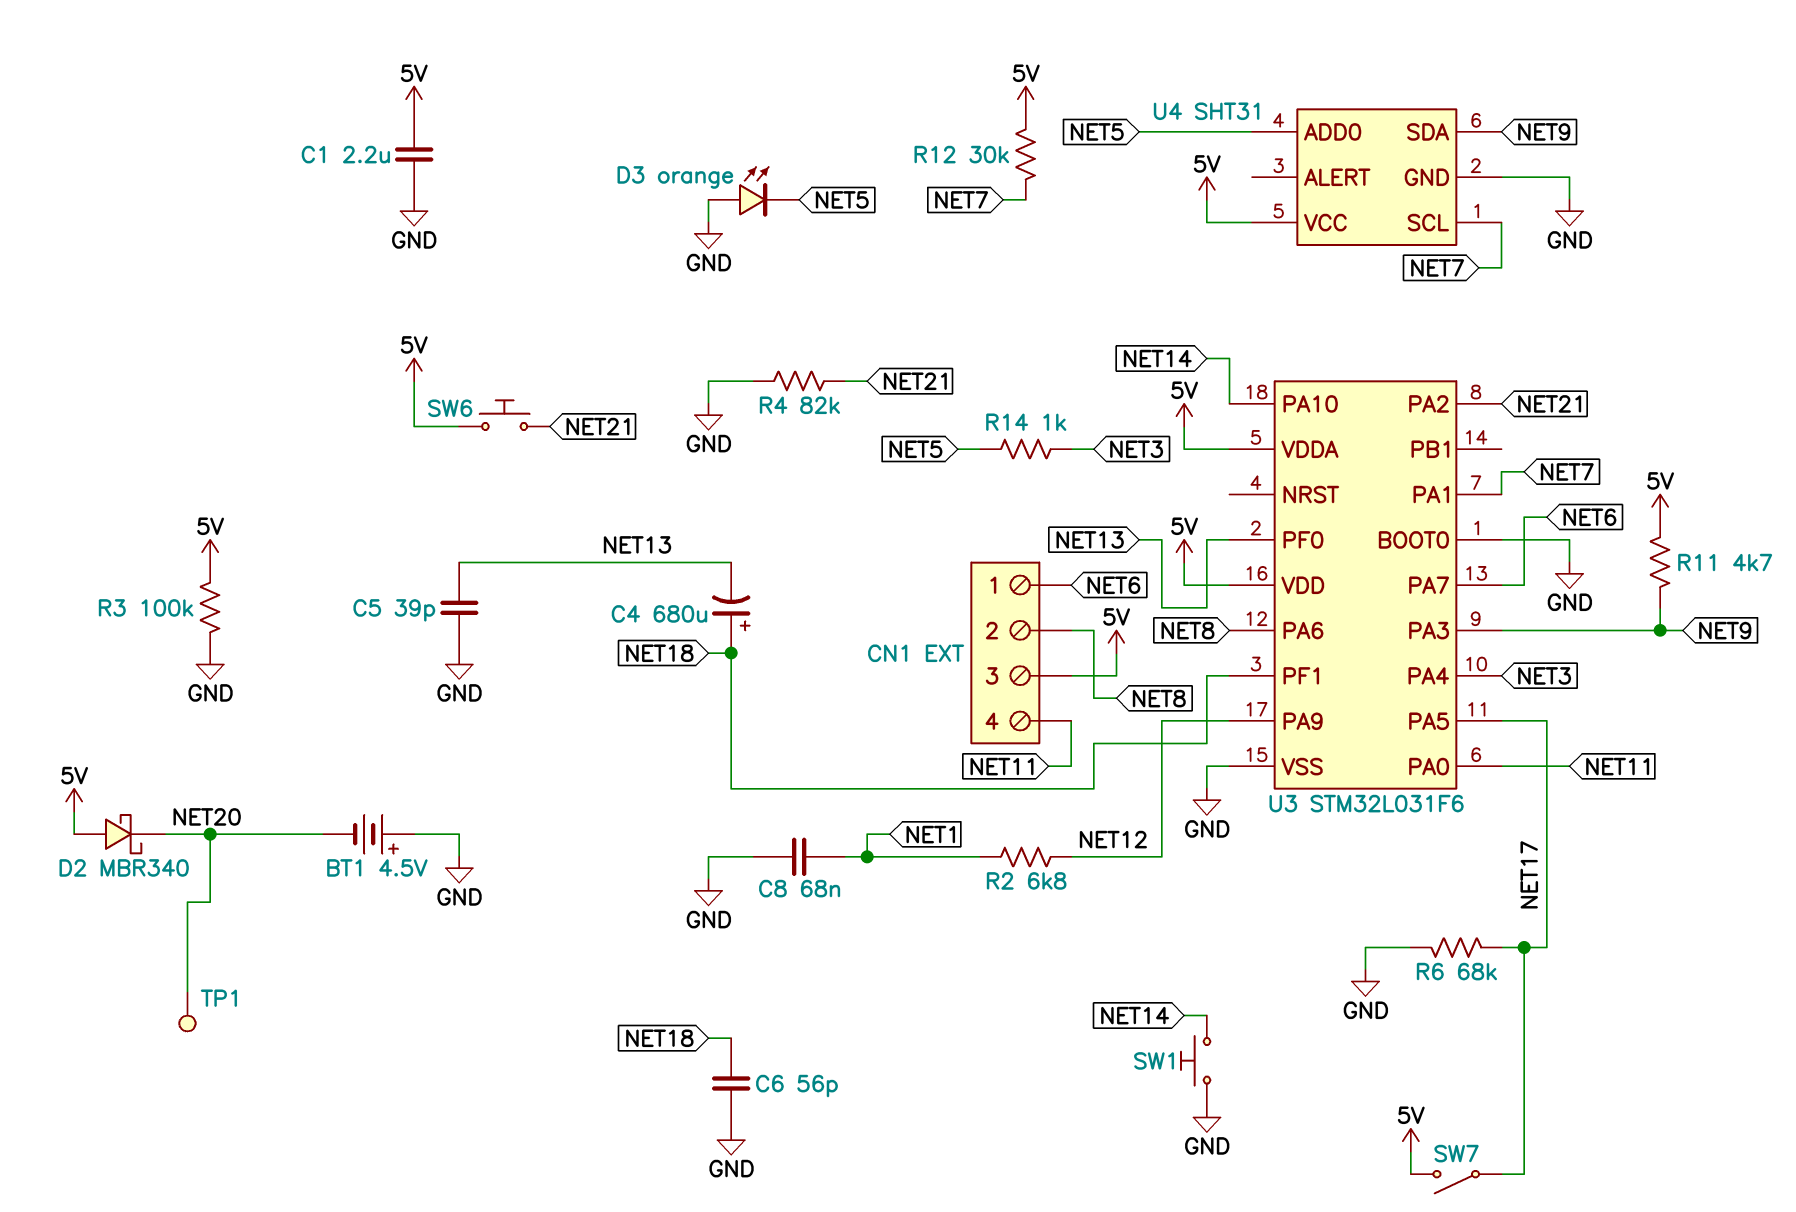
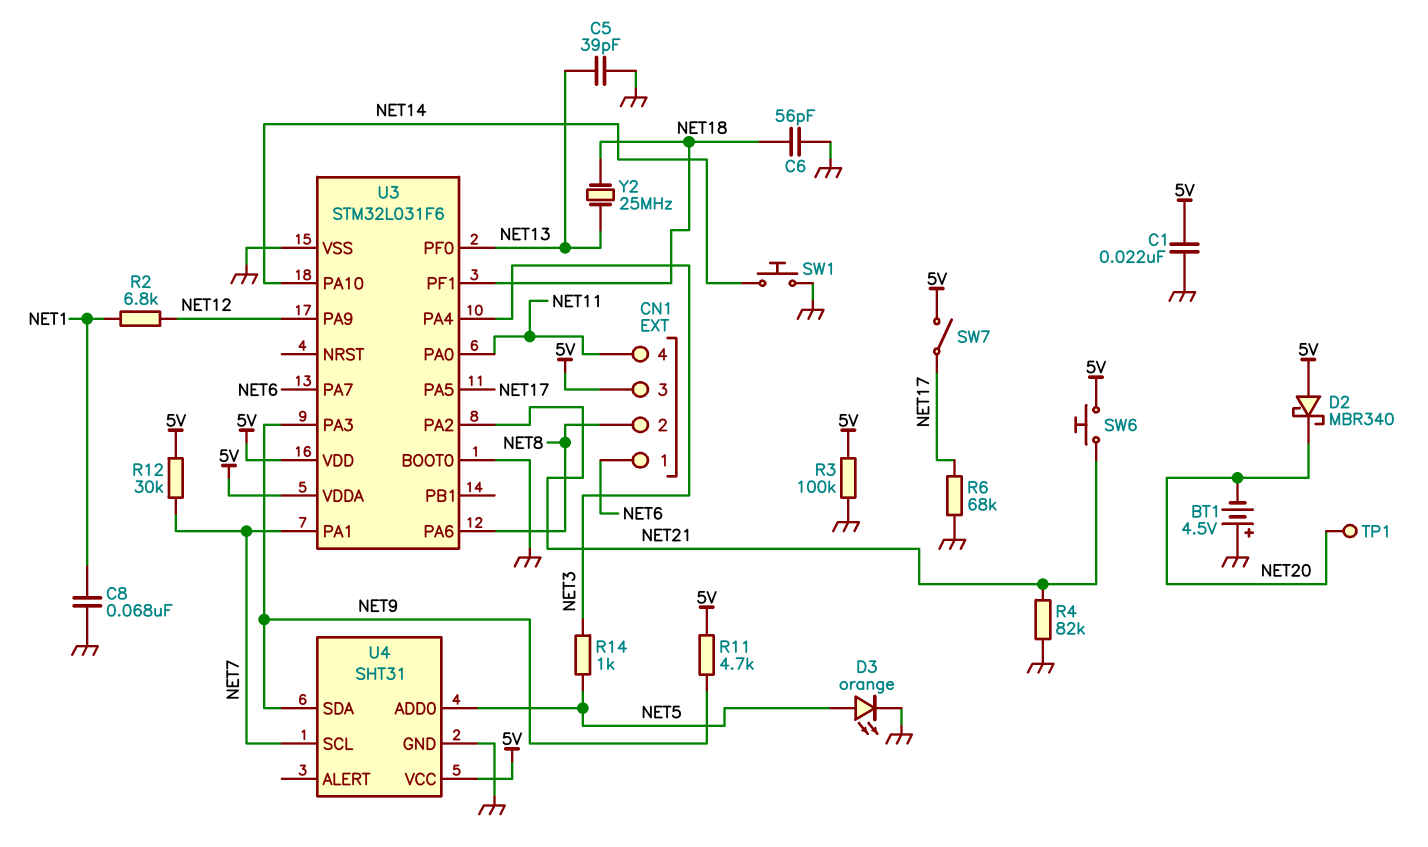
C1: 2.2uF (5V, GND) -> 22nF (5V, GND)
C4: 680uF (plus NET18, minus NET13) -> none
D3: LED orange (A GND, K NET5) -> LED orange (A NET5, K GND)
Y2: none -> 25MHz (NET13, NET18)

